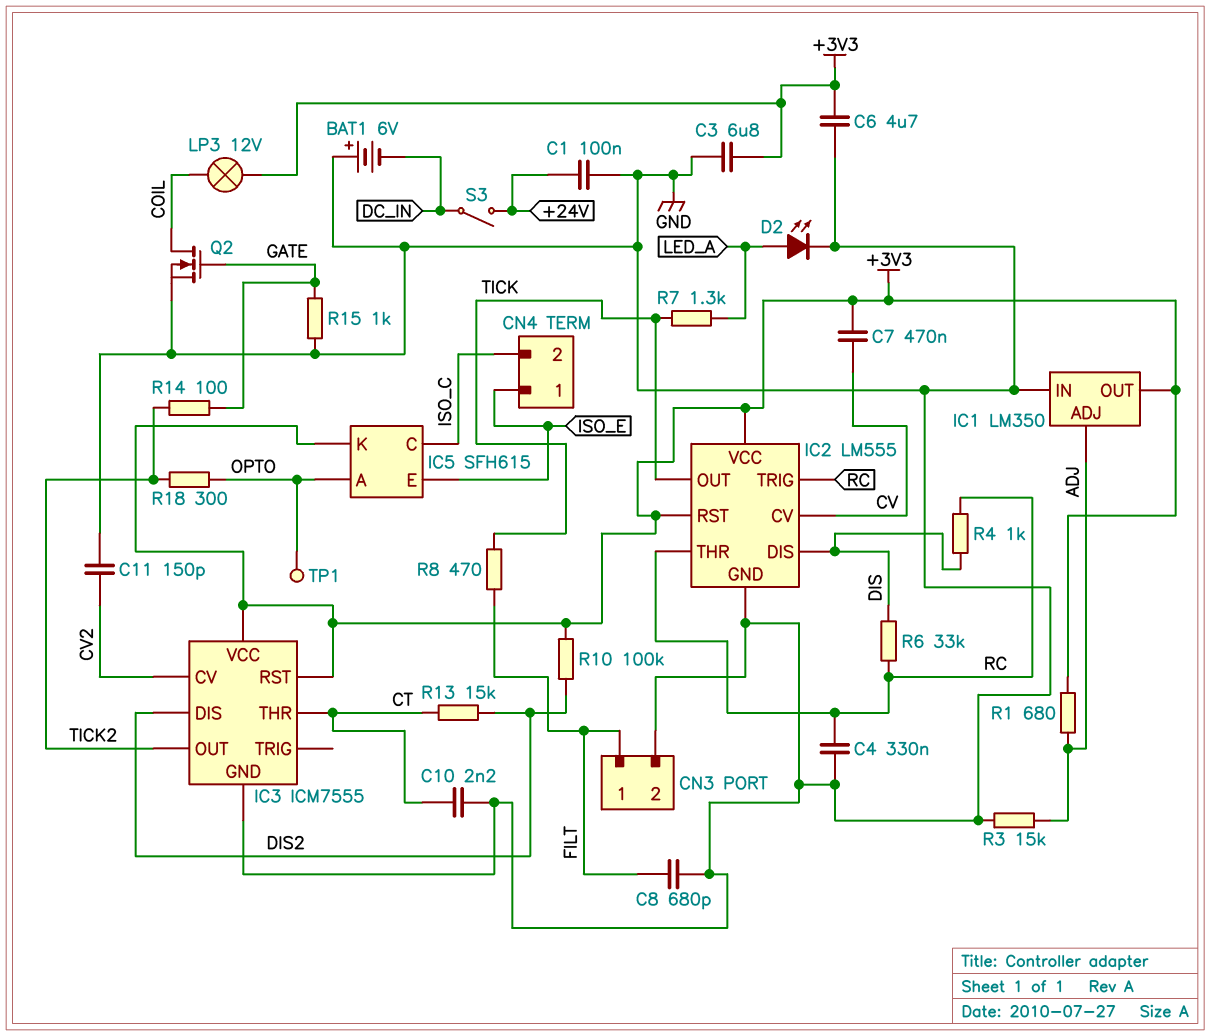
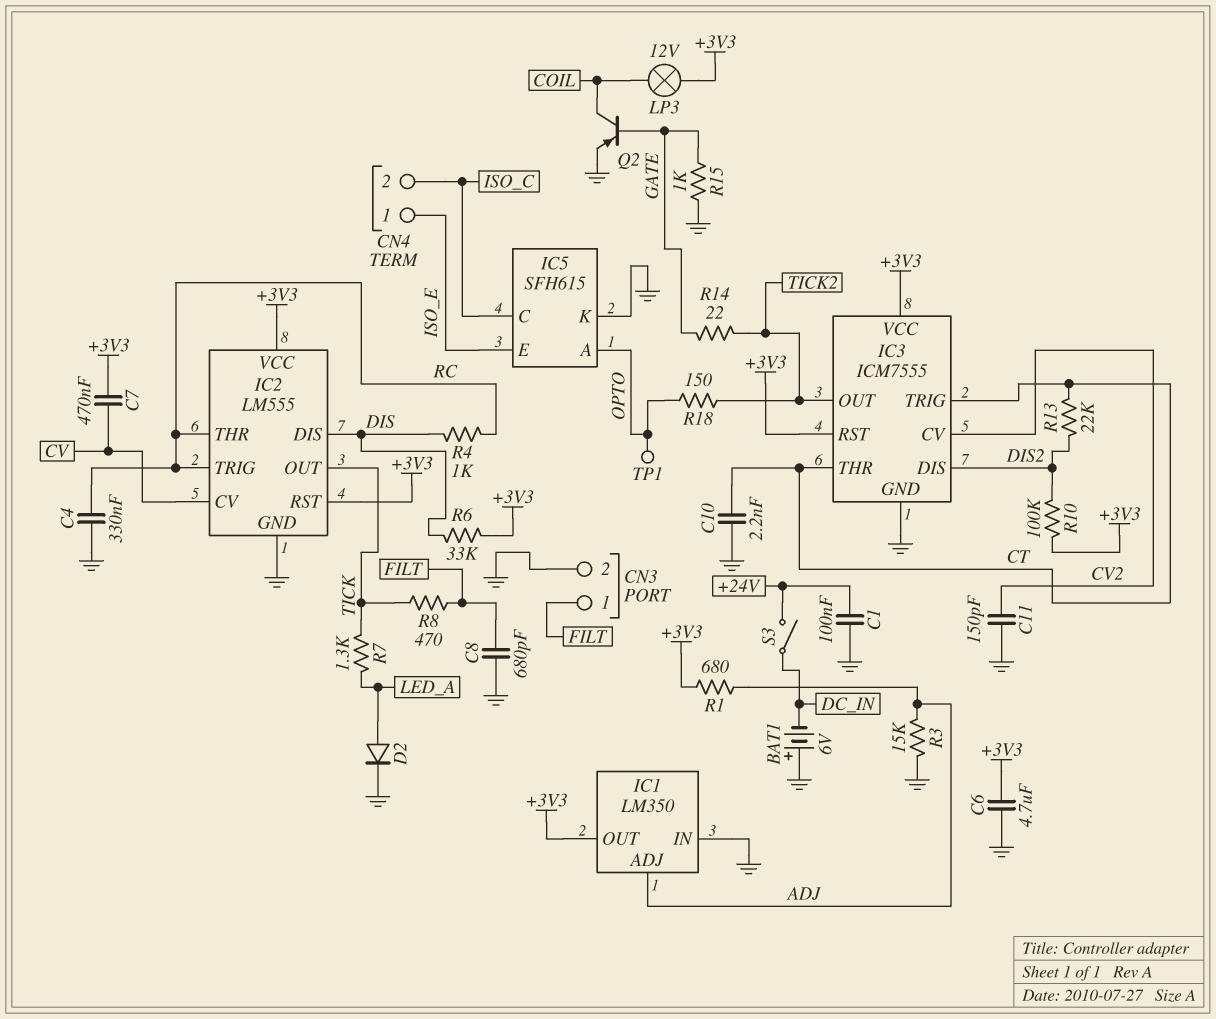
C3: 6.8uF (+3V3, GND) -> none
D2: LED (A LED_A, K GND) -> diode (A LED_A, K GND)
IC3 pin TRIG: none -> CT
IC5 pin K: +3V3 -> GND
Q2: NMOS (G GATE, D COIL, S GND) -> PNP (B GATE, C COIL, E GND)
R6: 33k (DIS, RC) -> 33k (+3V3, DIS)
R13: 15k (CT, DIS2) -> 22k (CT, DIS2)
R14: 100 (GATE, TICK2) -> 22 (GATE, TICK2)
R18: 300 (OPTO, TICK2) -> 150 (OPTO, TICK2)

